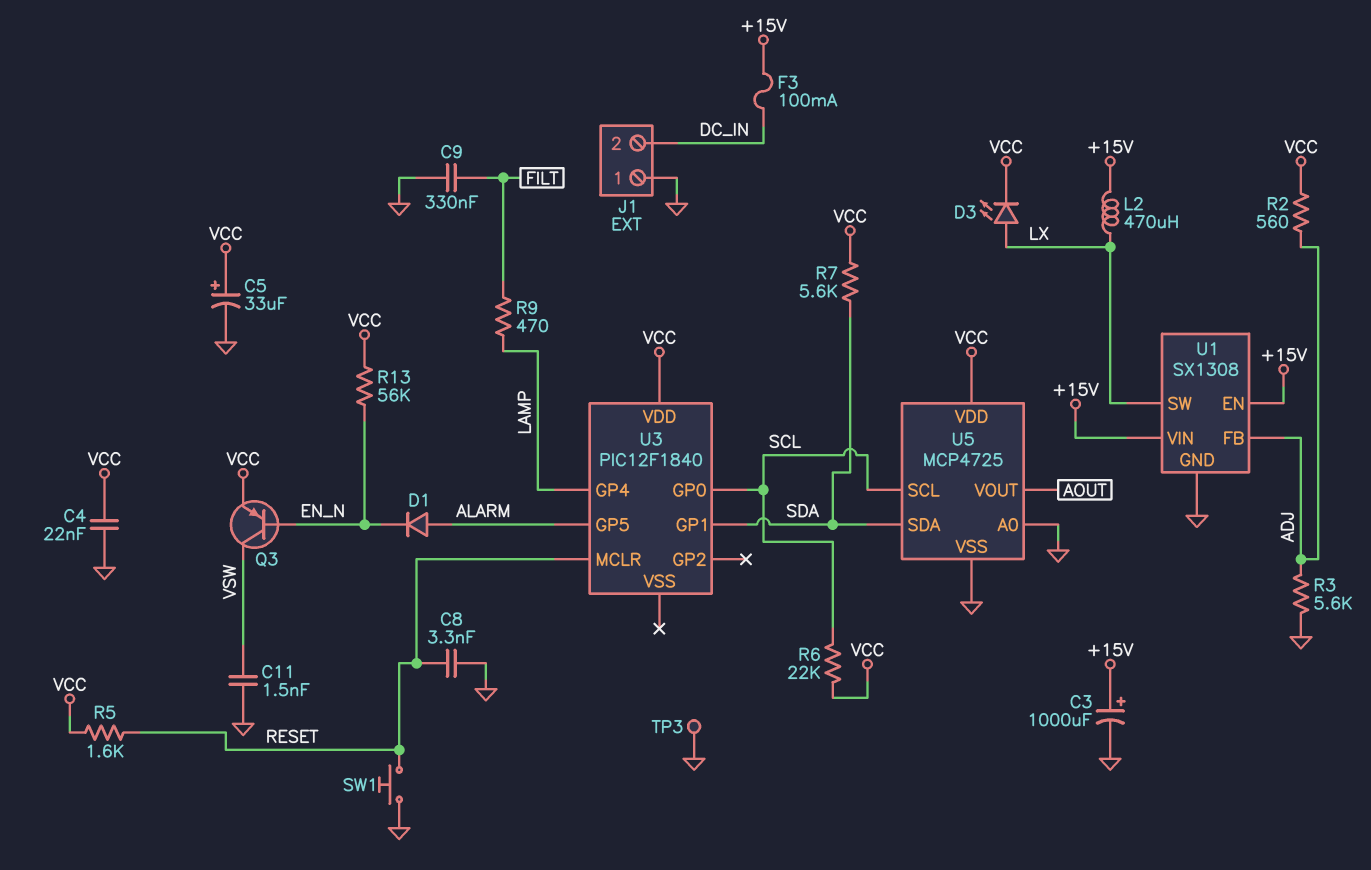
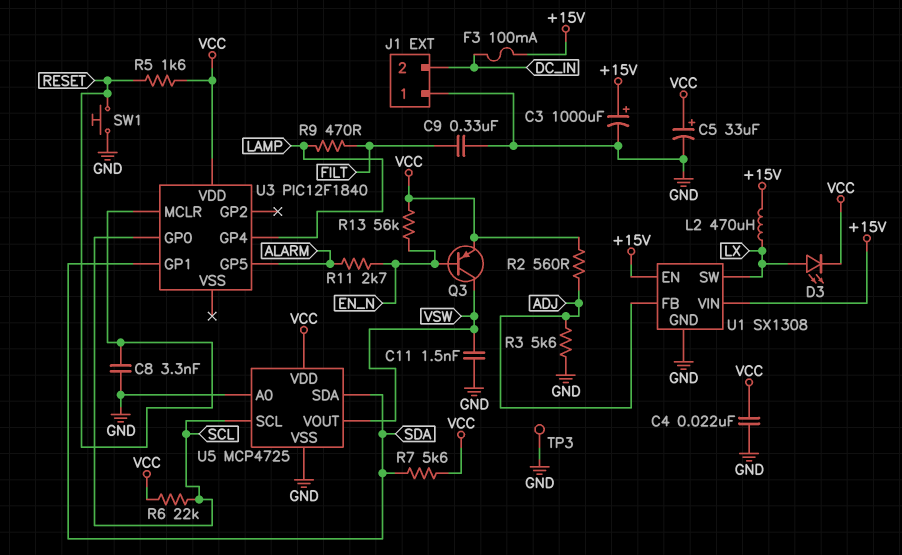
D1: diode (A ALARM, K EN_N) -> none
R11: none -> 2.7k (ALARM, EN_N)
U5 pin VOUT: AOUT -> VSW

